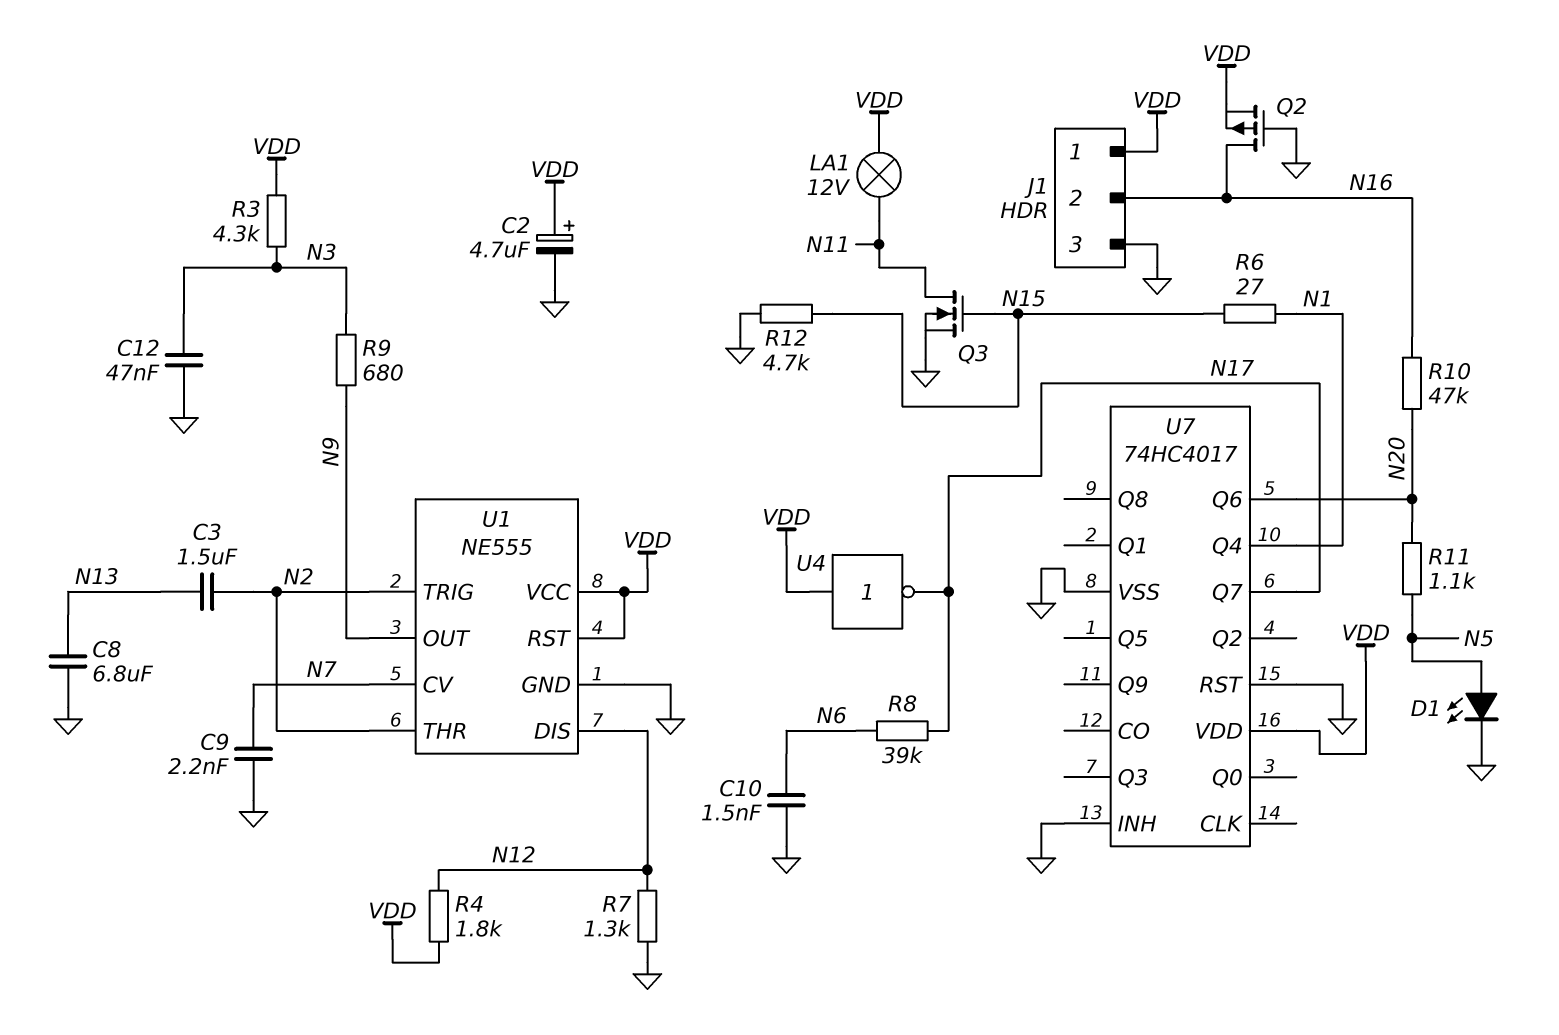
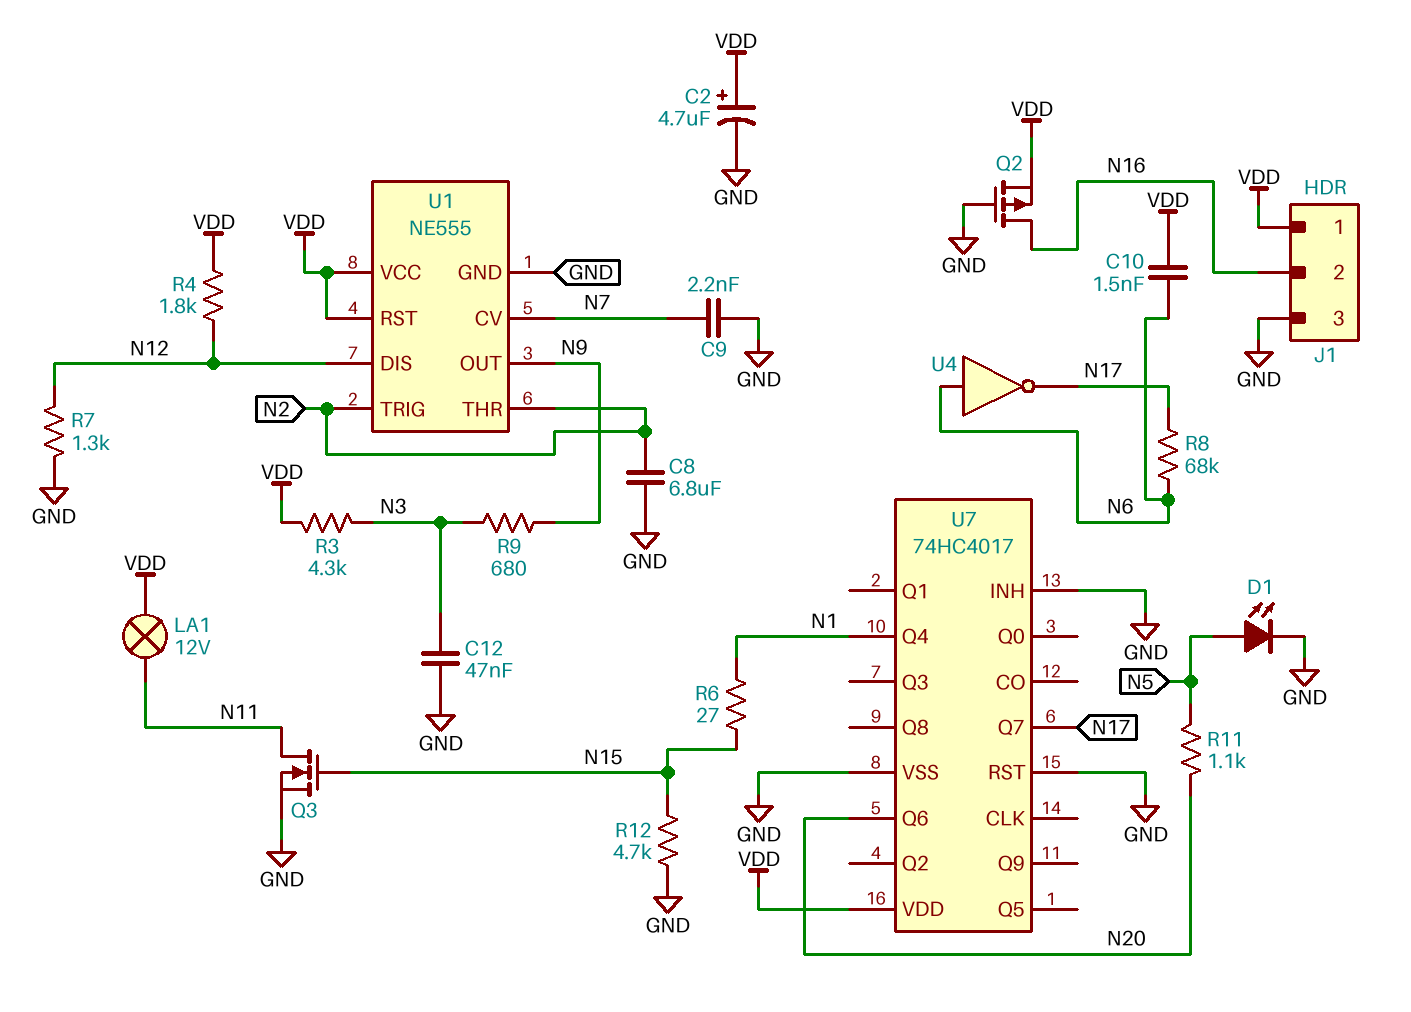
C3: 1.5uF (N2, N13) -> none
C8: 6.8uF (GND, N13) -> 6.8uF (GND, N2)
C10: 1.5nF (GND, N6) -> 1.5nF (N6, VDD)
R8: 39k (N6, N17) -> 68k (N6, N17)
R10: 47k (N16, N20) -> none
U4: NOT (in VDD, out N17) -> NOT (in N6, out N17)

